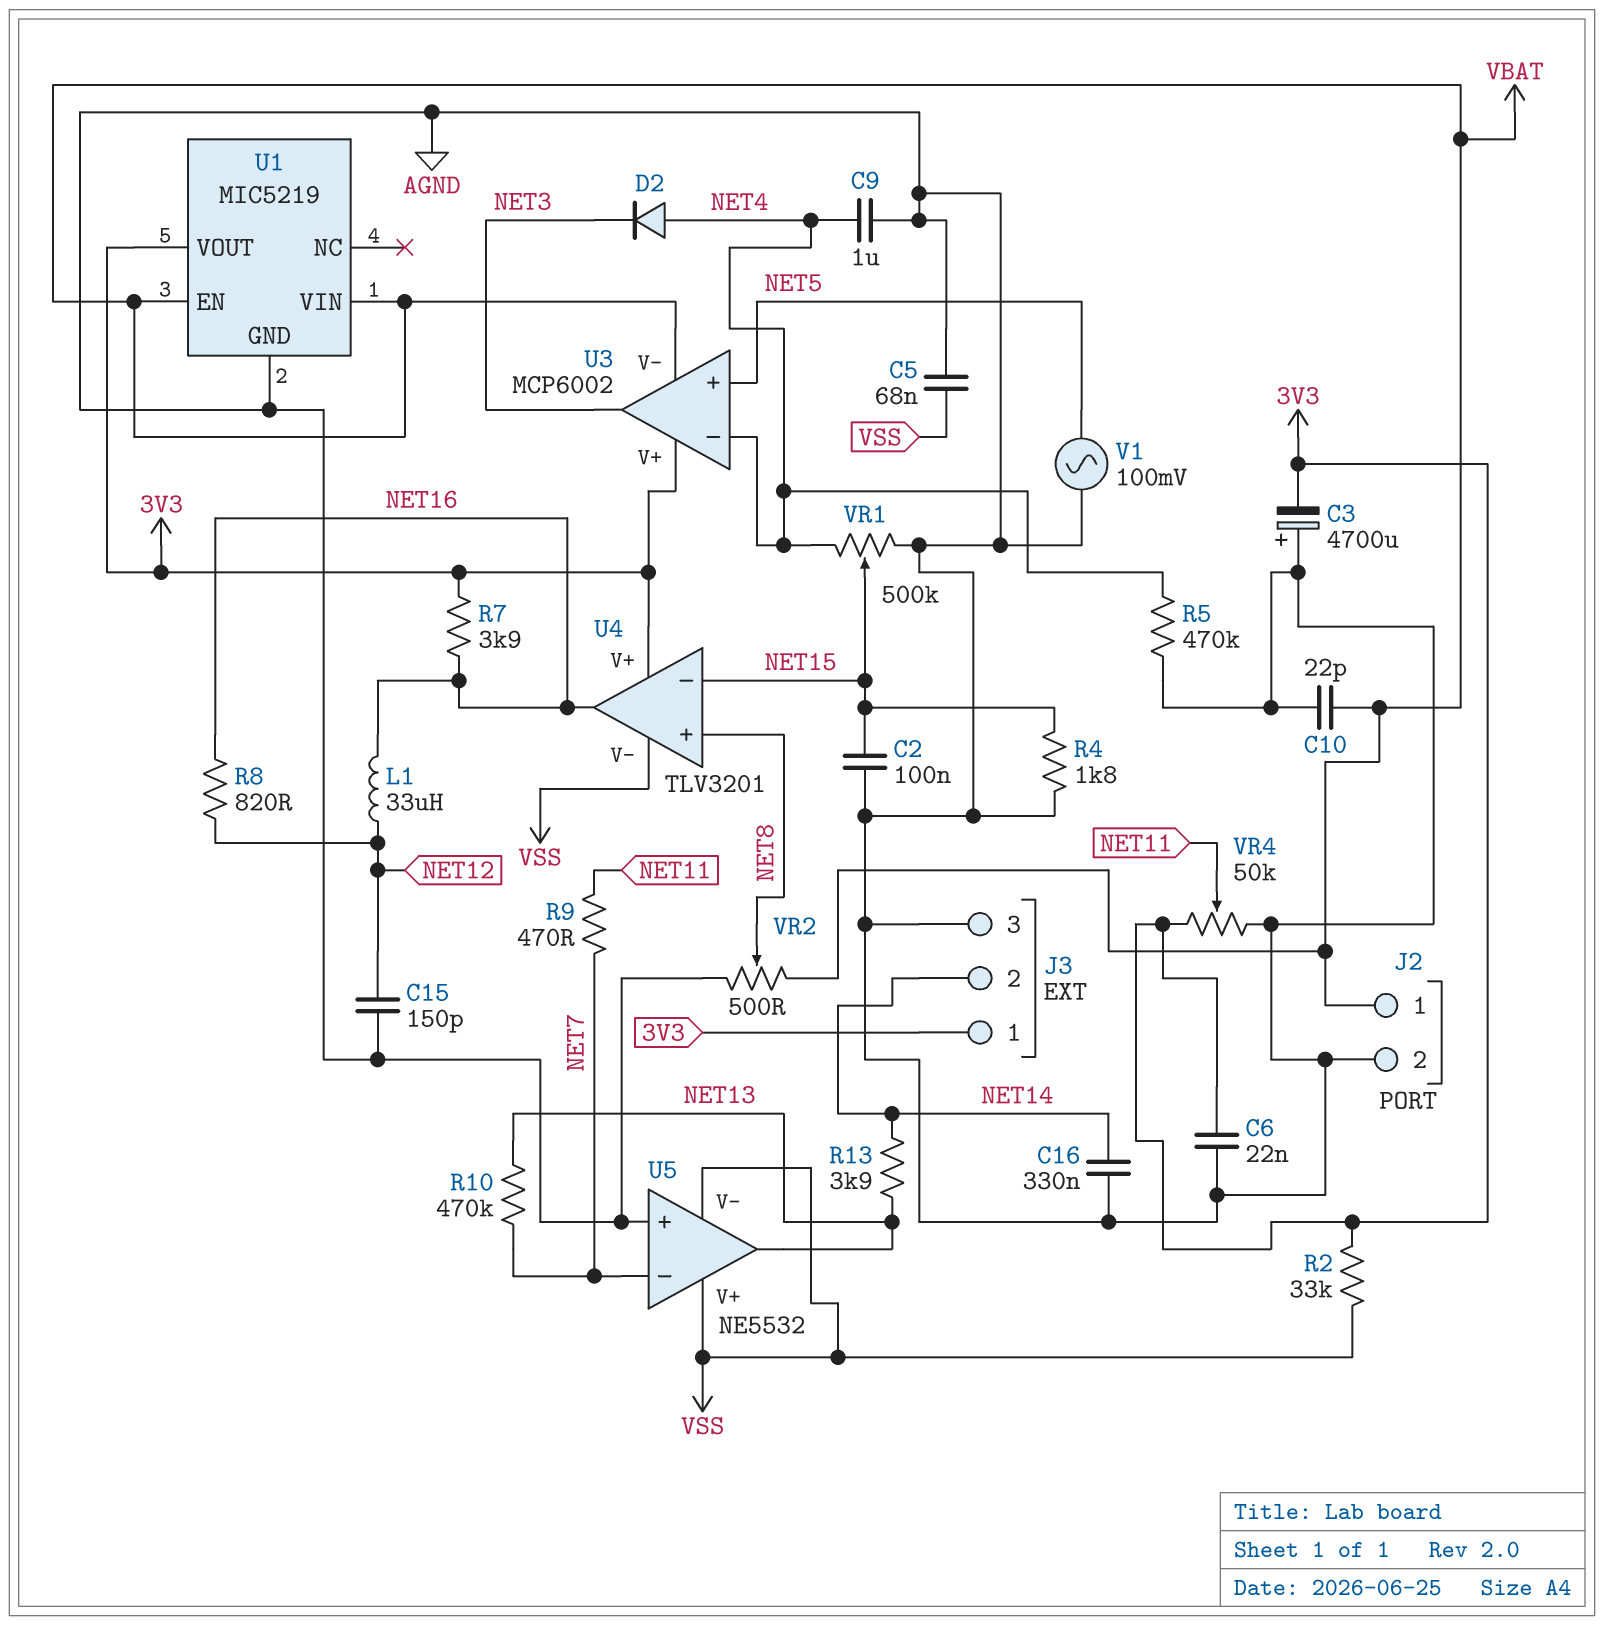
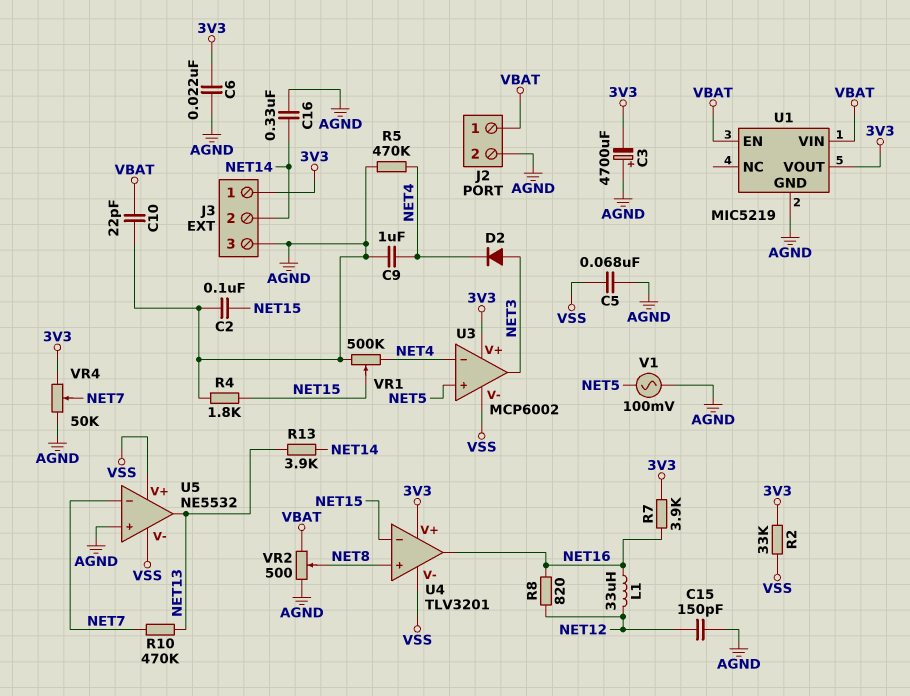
D2: diode (A NET4, K NET3) -> diode (A NET3, K NET4)
R9: 470 (NET7, NET11) -> none
U3 pin V-: VBAT -> VSS
VR4: 50k (3V3, AGND, wiper NET11) -> 50k (3V3, AGND, wiper NET7)

